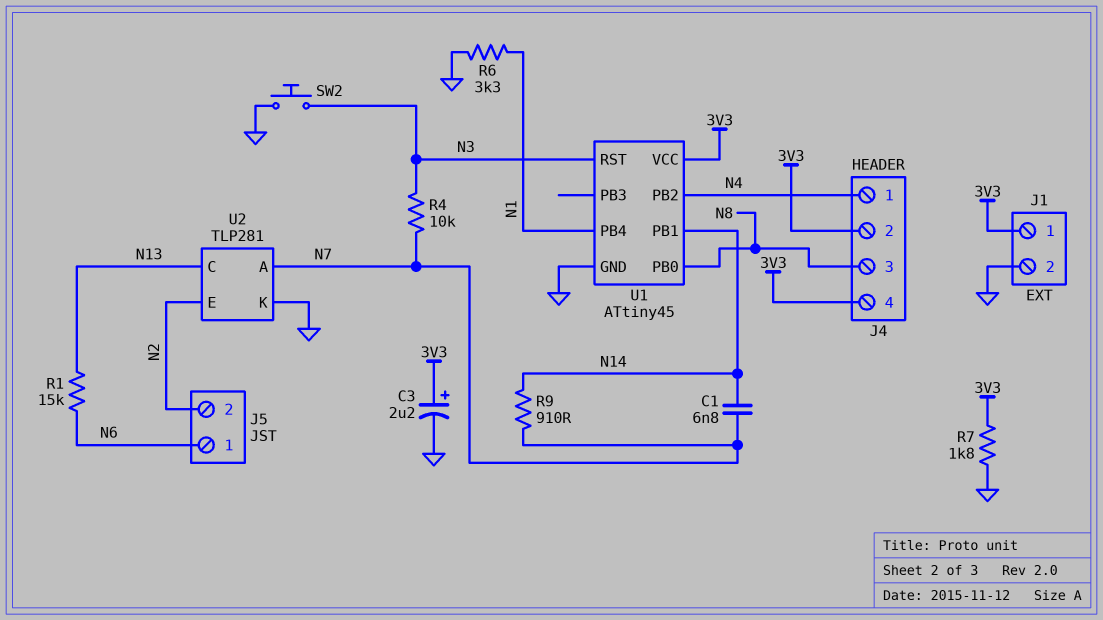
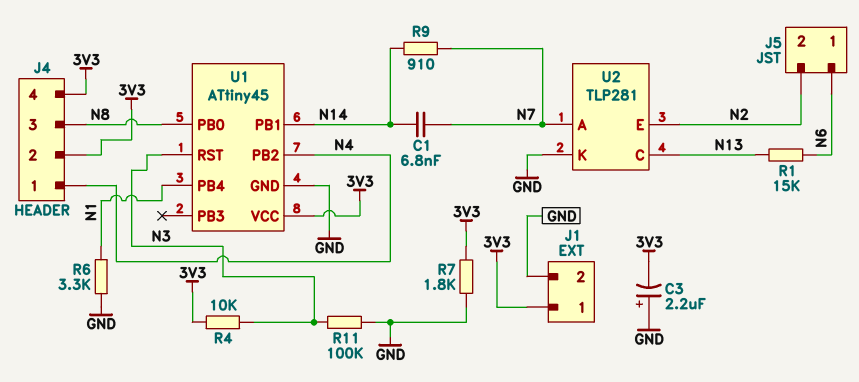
C3: 2.2uF (plus 3V3, minus GND) -> 2.2uF (plus GND, minus 3V3)
R4: 10k (N3, N7) -> 10k (3V3, N3)
R11: none -> 100k (GND, N3)
SW2: button (GND, N3) -> none

